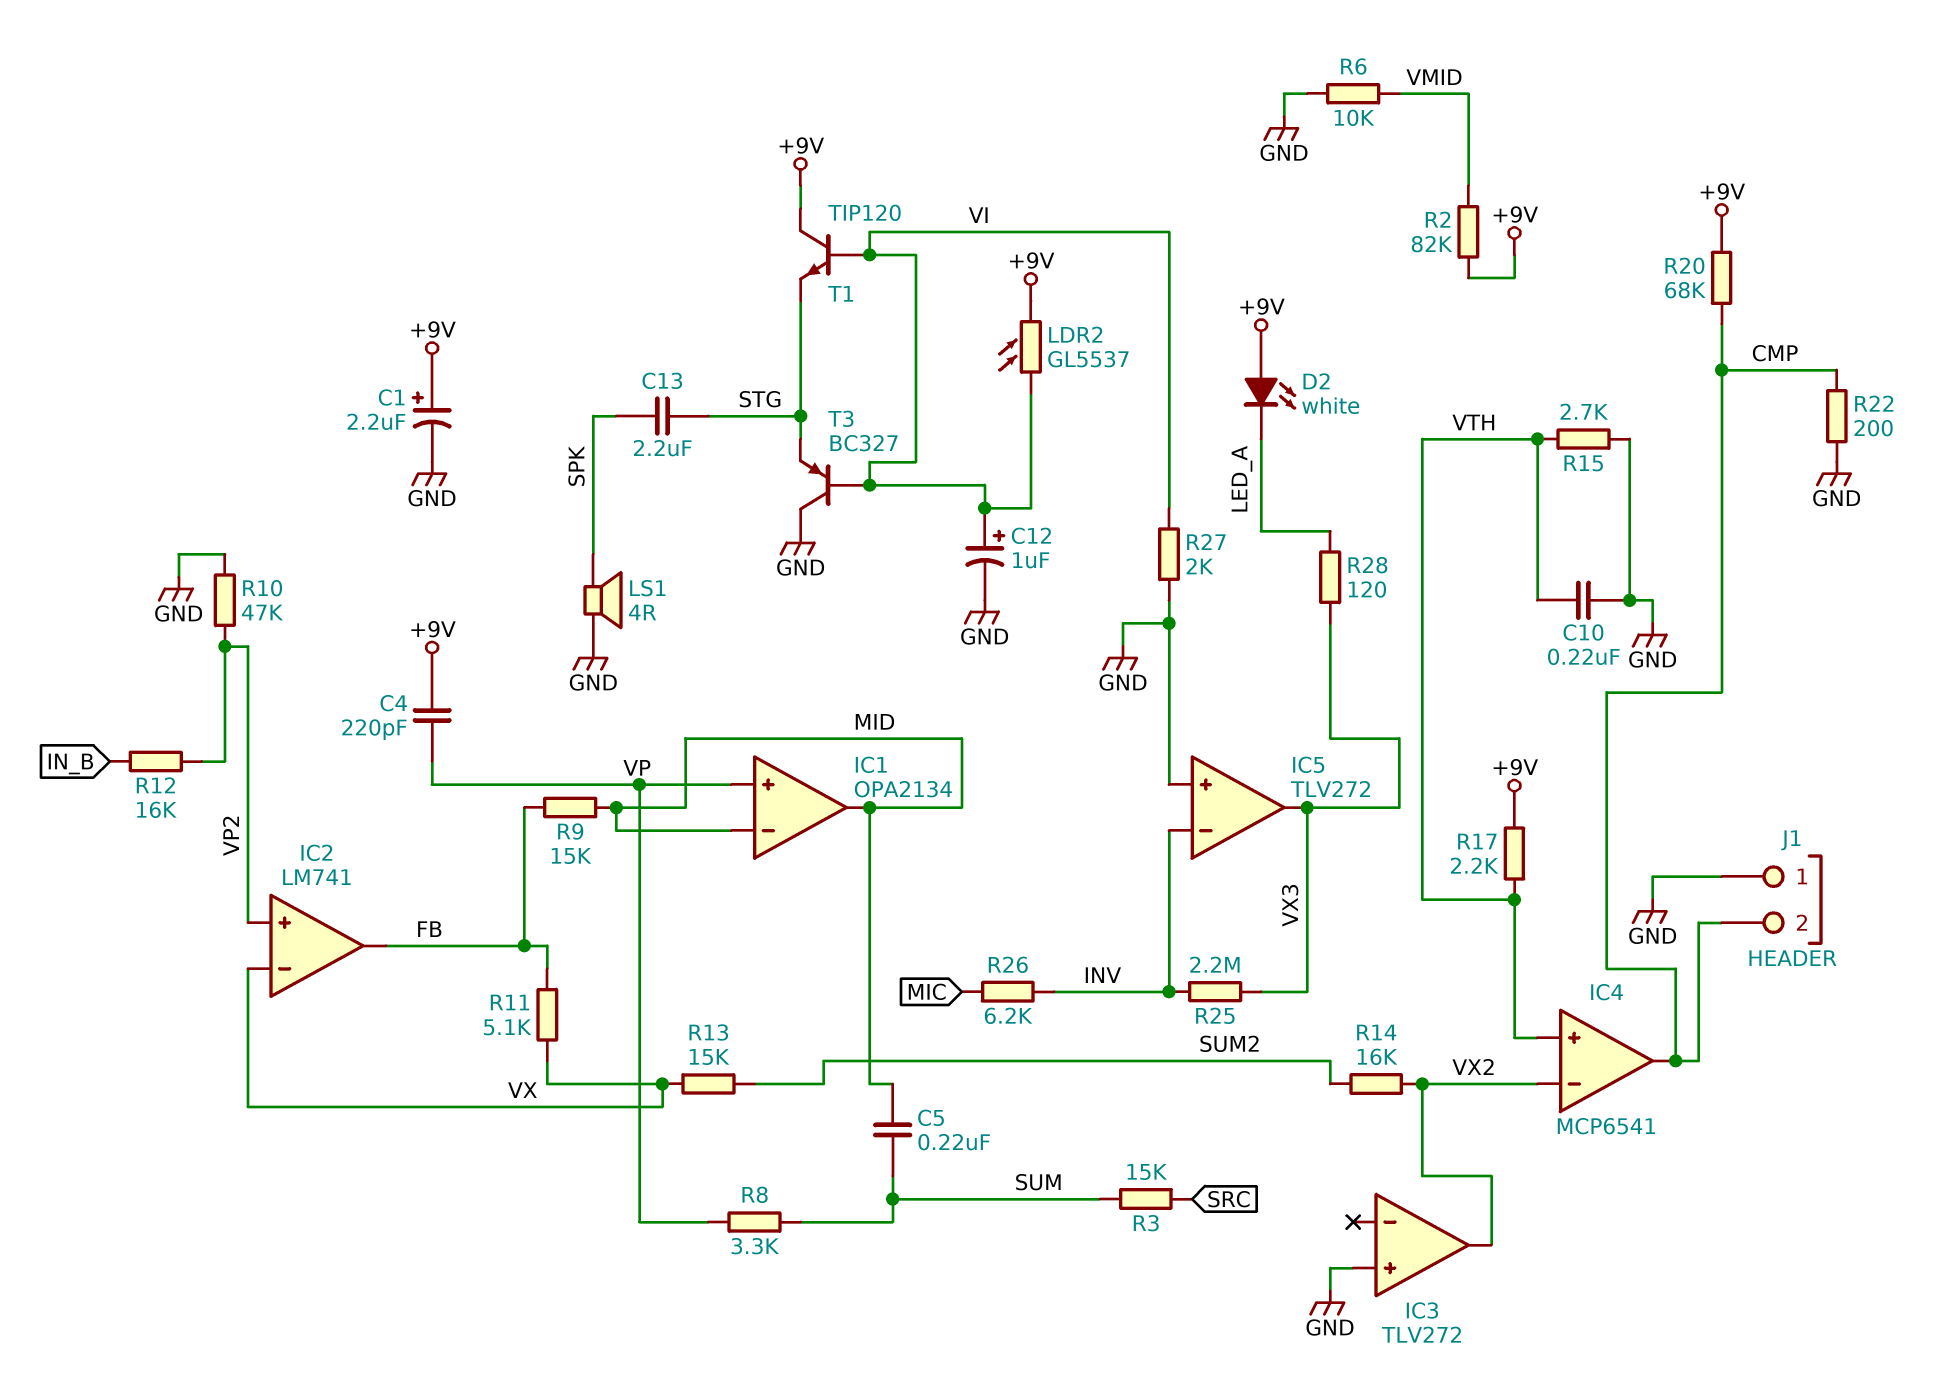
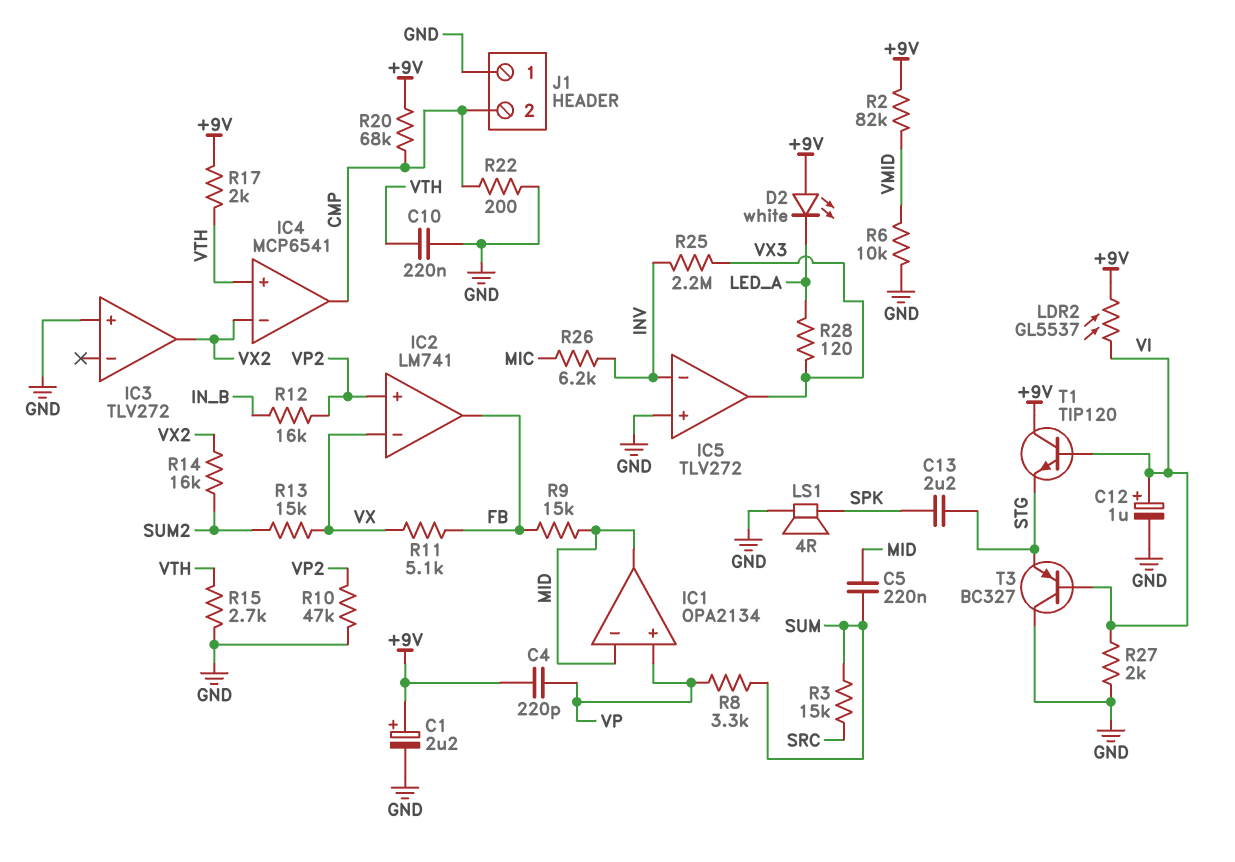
R17: 2.2k (+9V, VTH) -> 2k (+9V, VTH)

